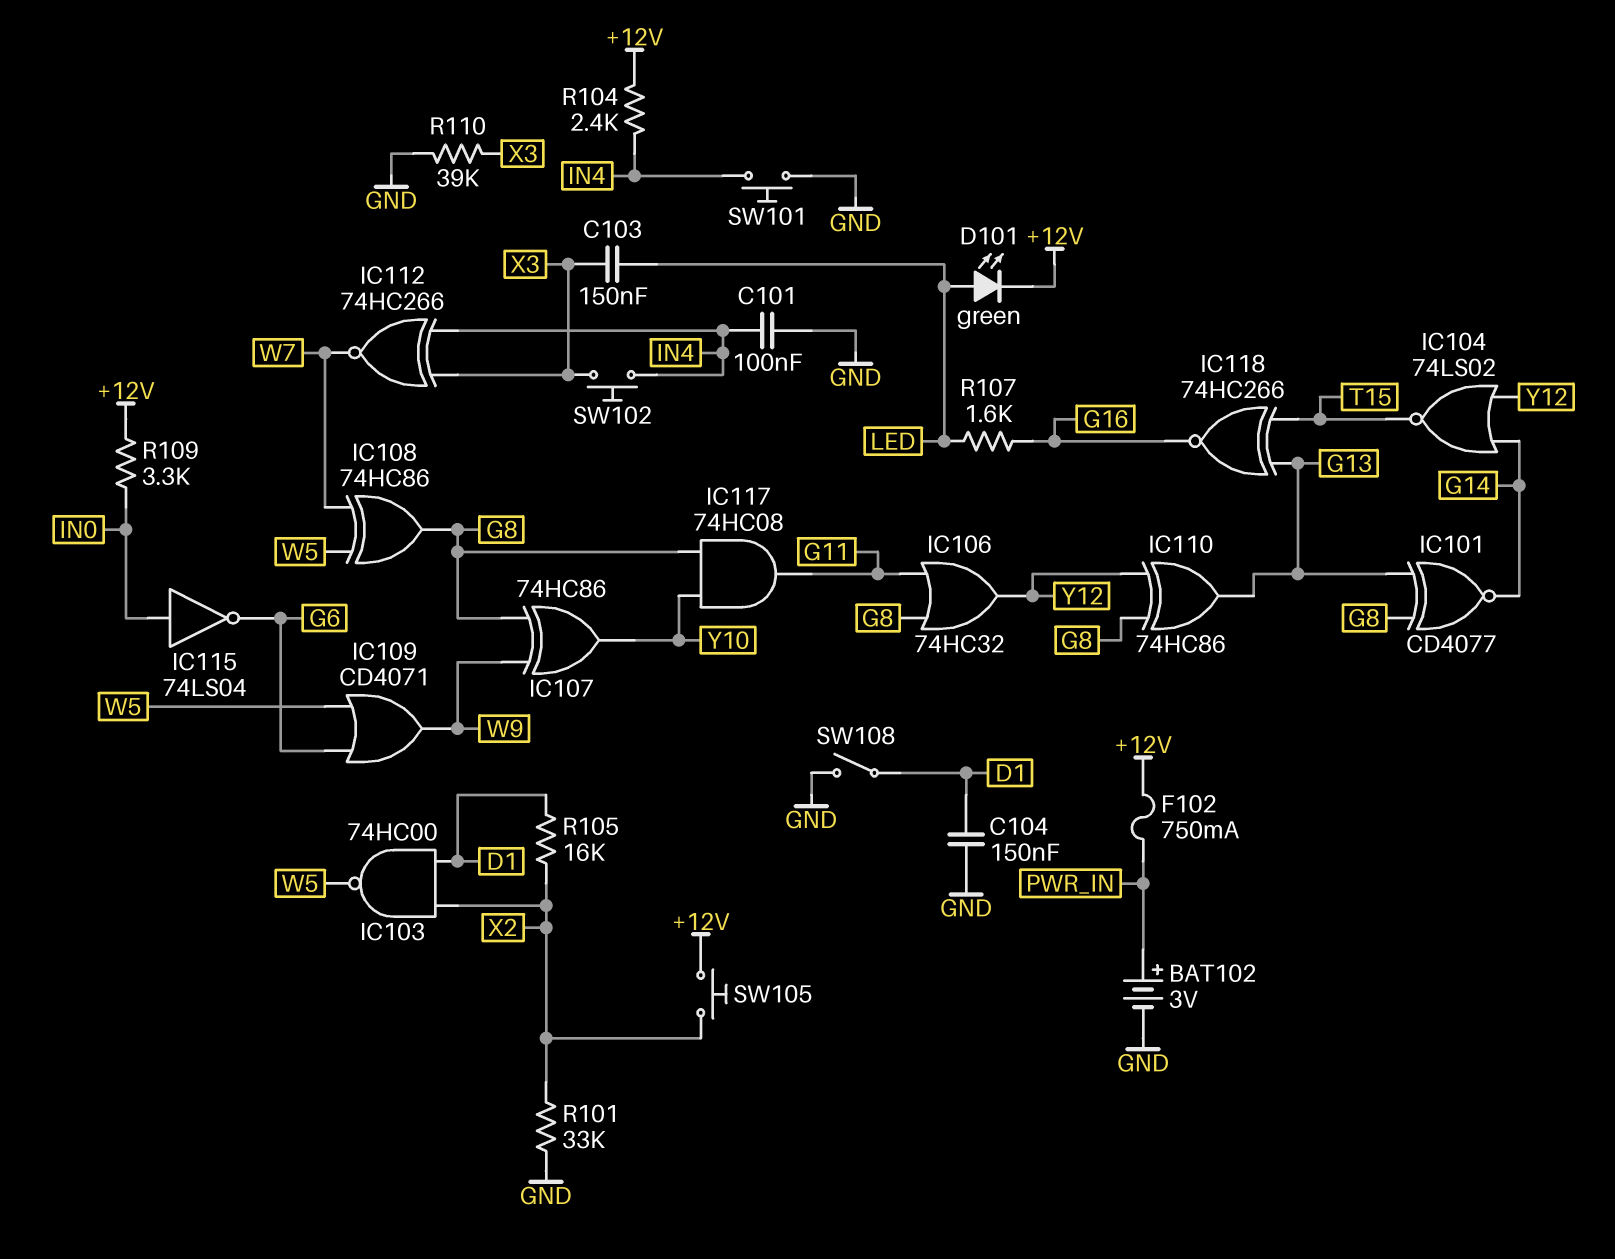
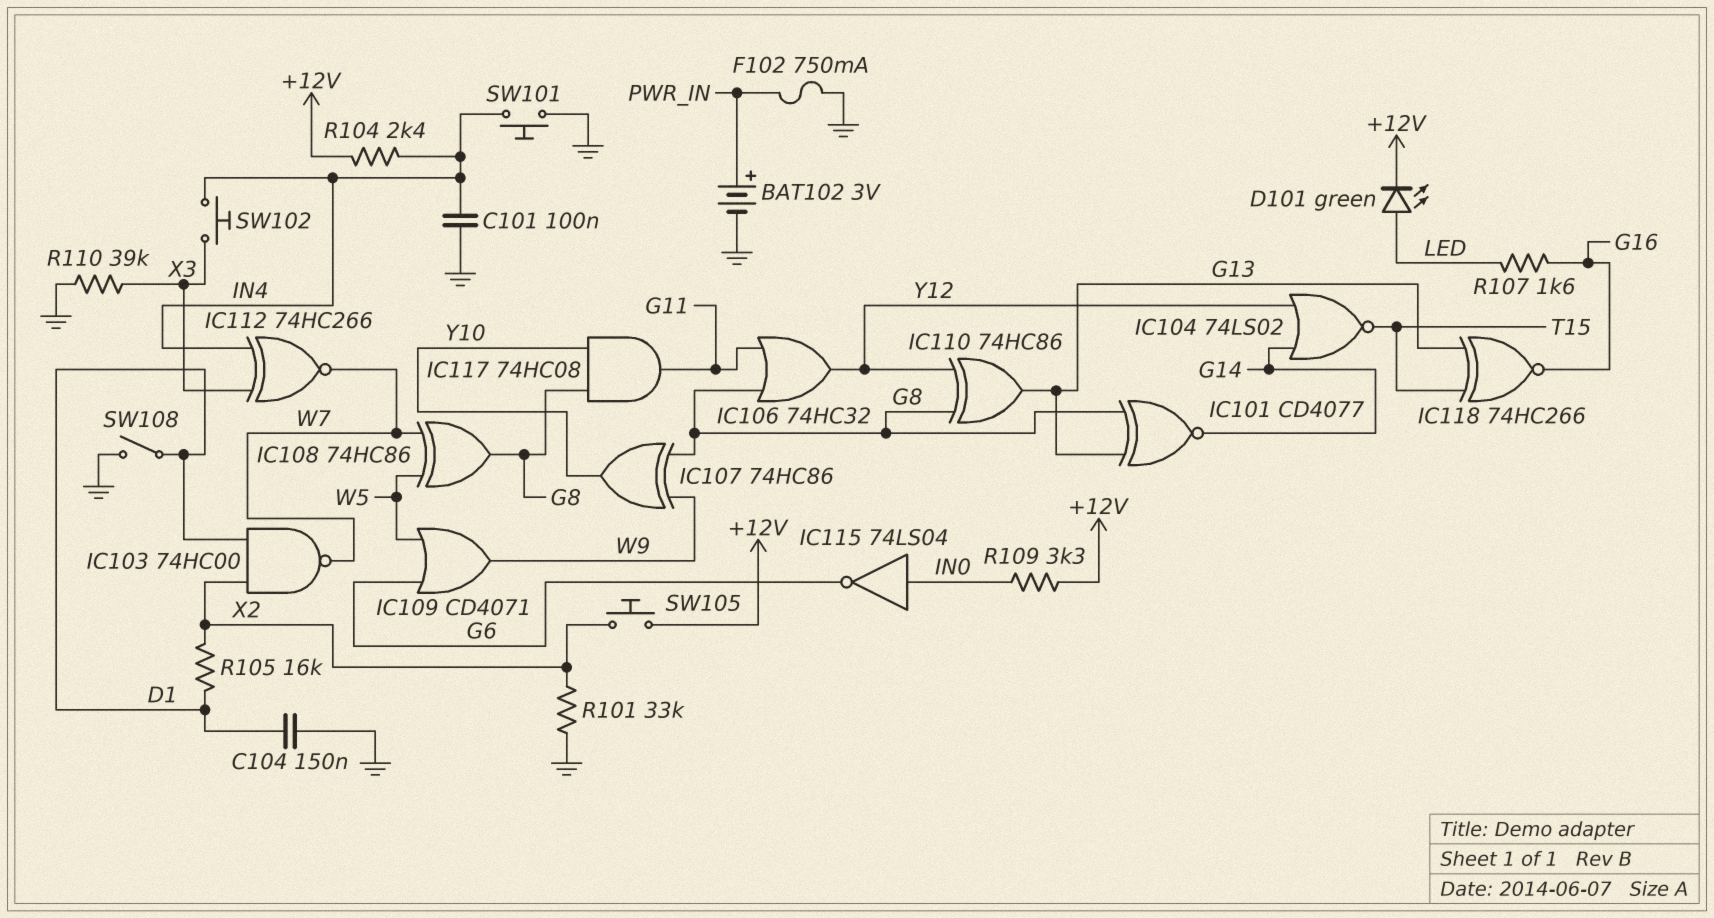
C103: 150nF (LED, X3) -> none
F102: 750mA (+12V, PWR_IN) -> 750mA (GND, PWR_IN)
IC103: NAND 74HC00 (in D1, in X2, out W5) -> NAND 74HC00 (in D1, in X2, out W7)

